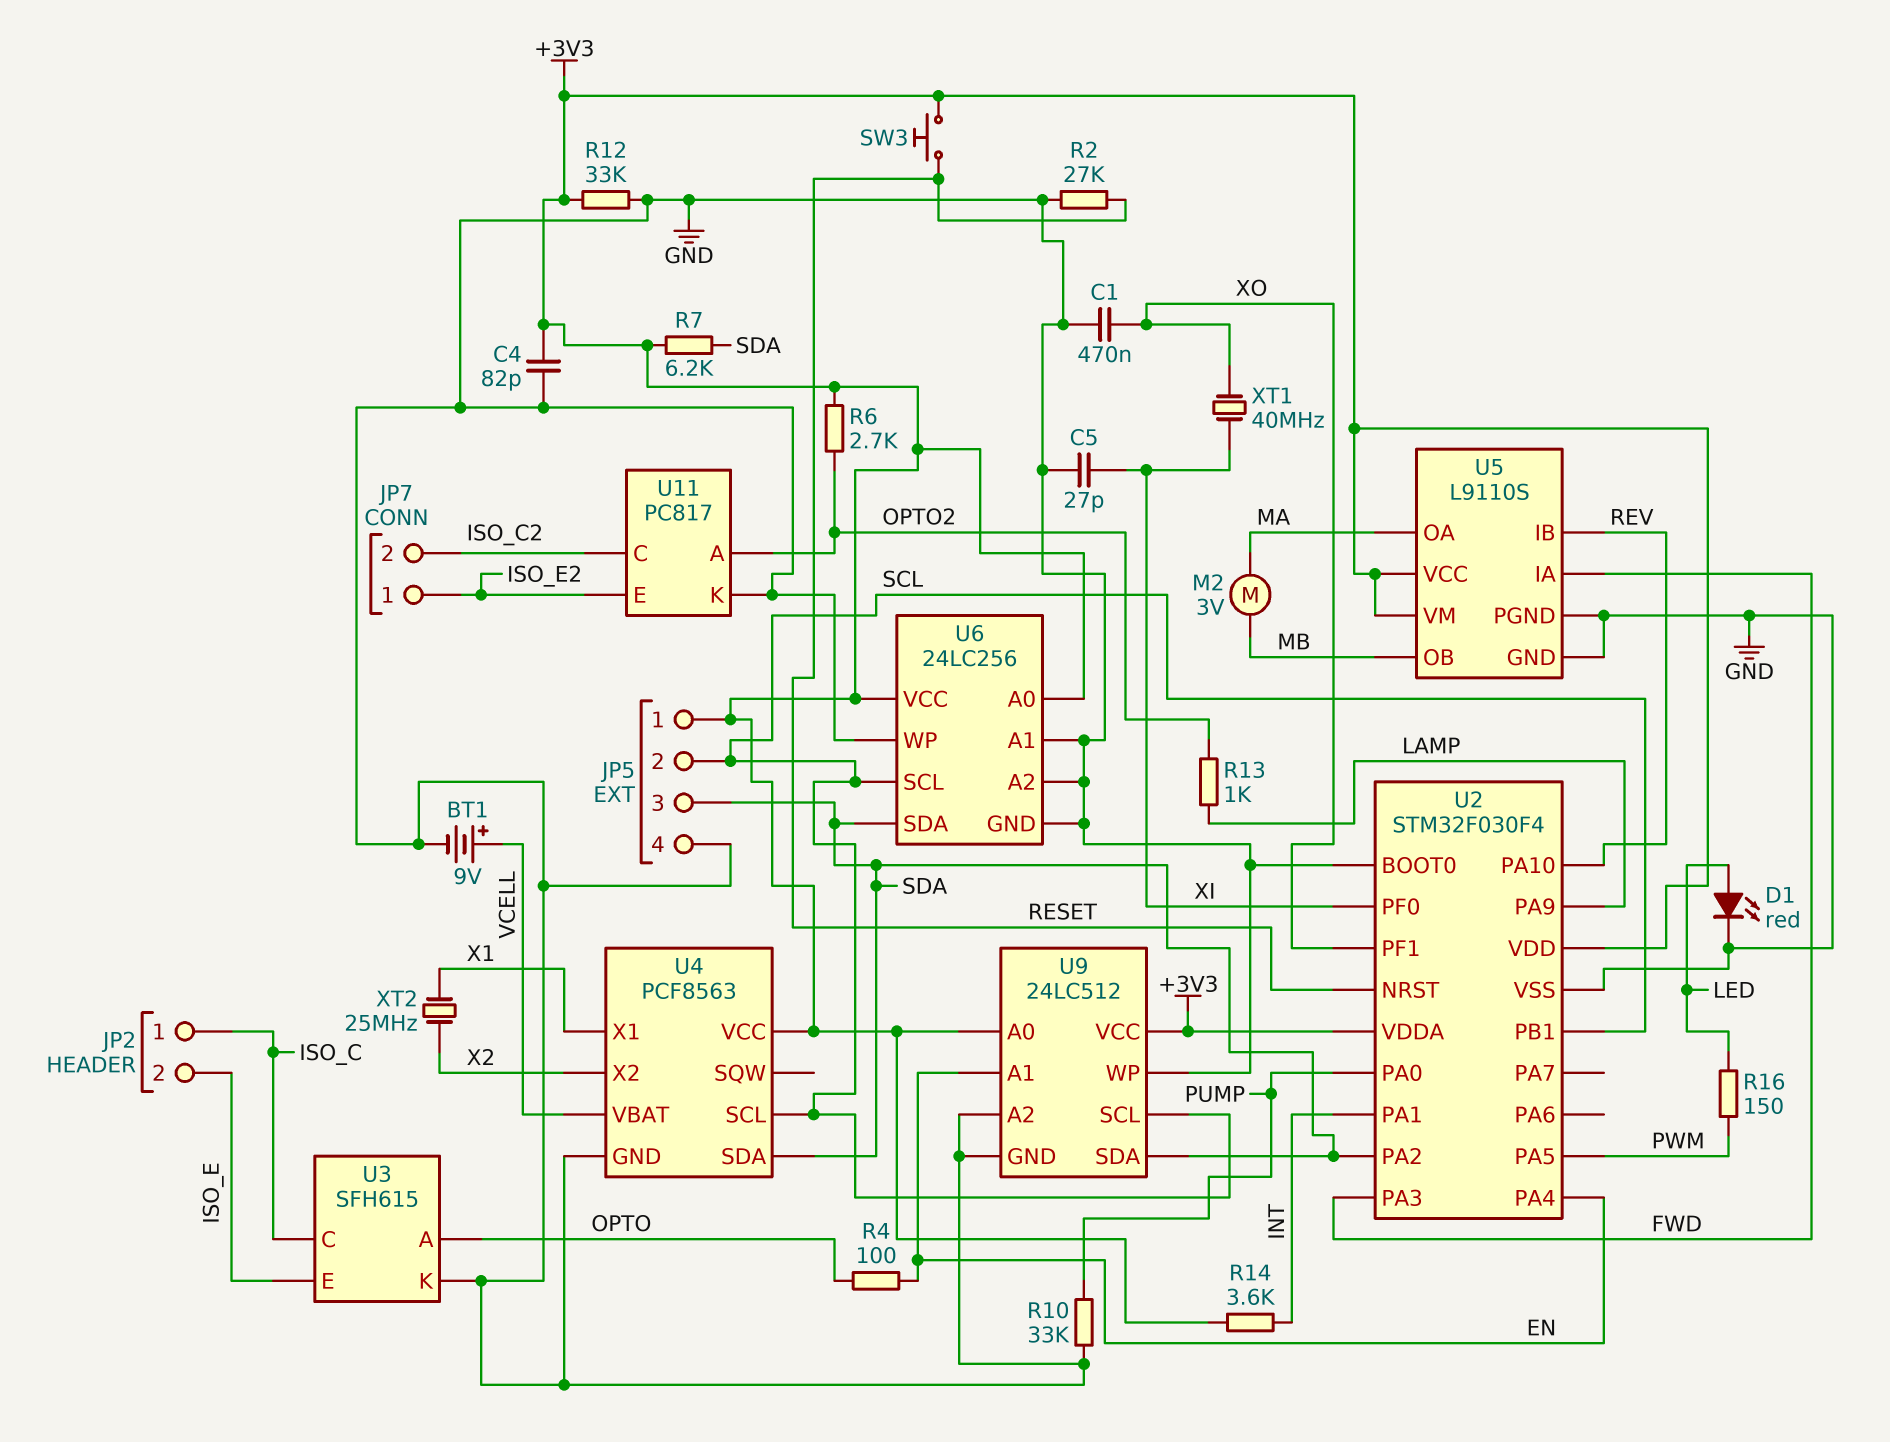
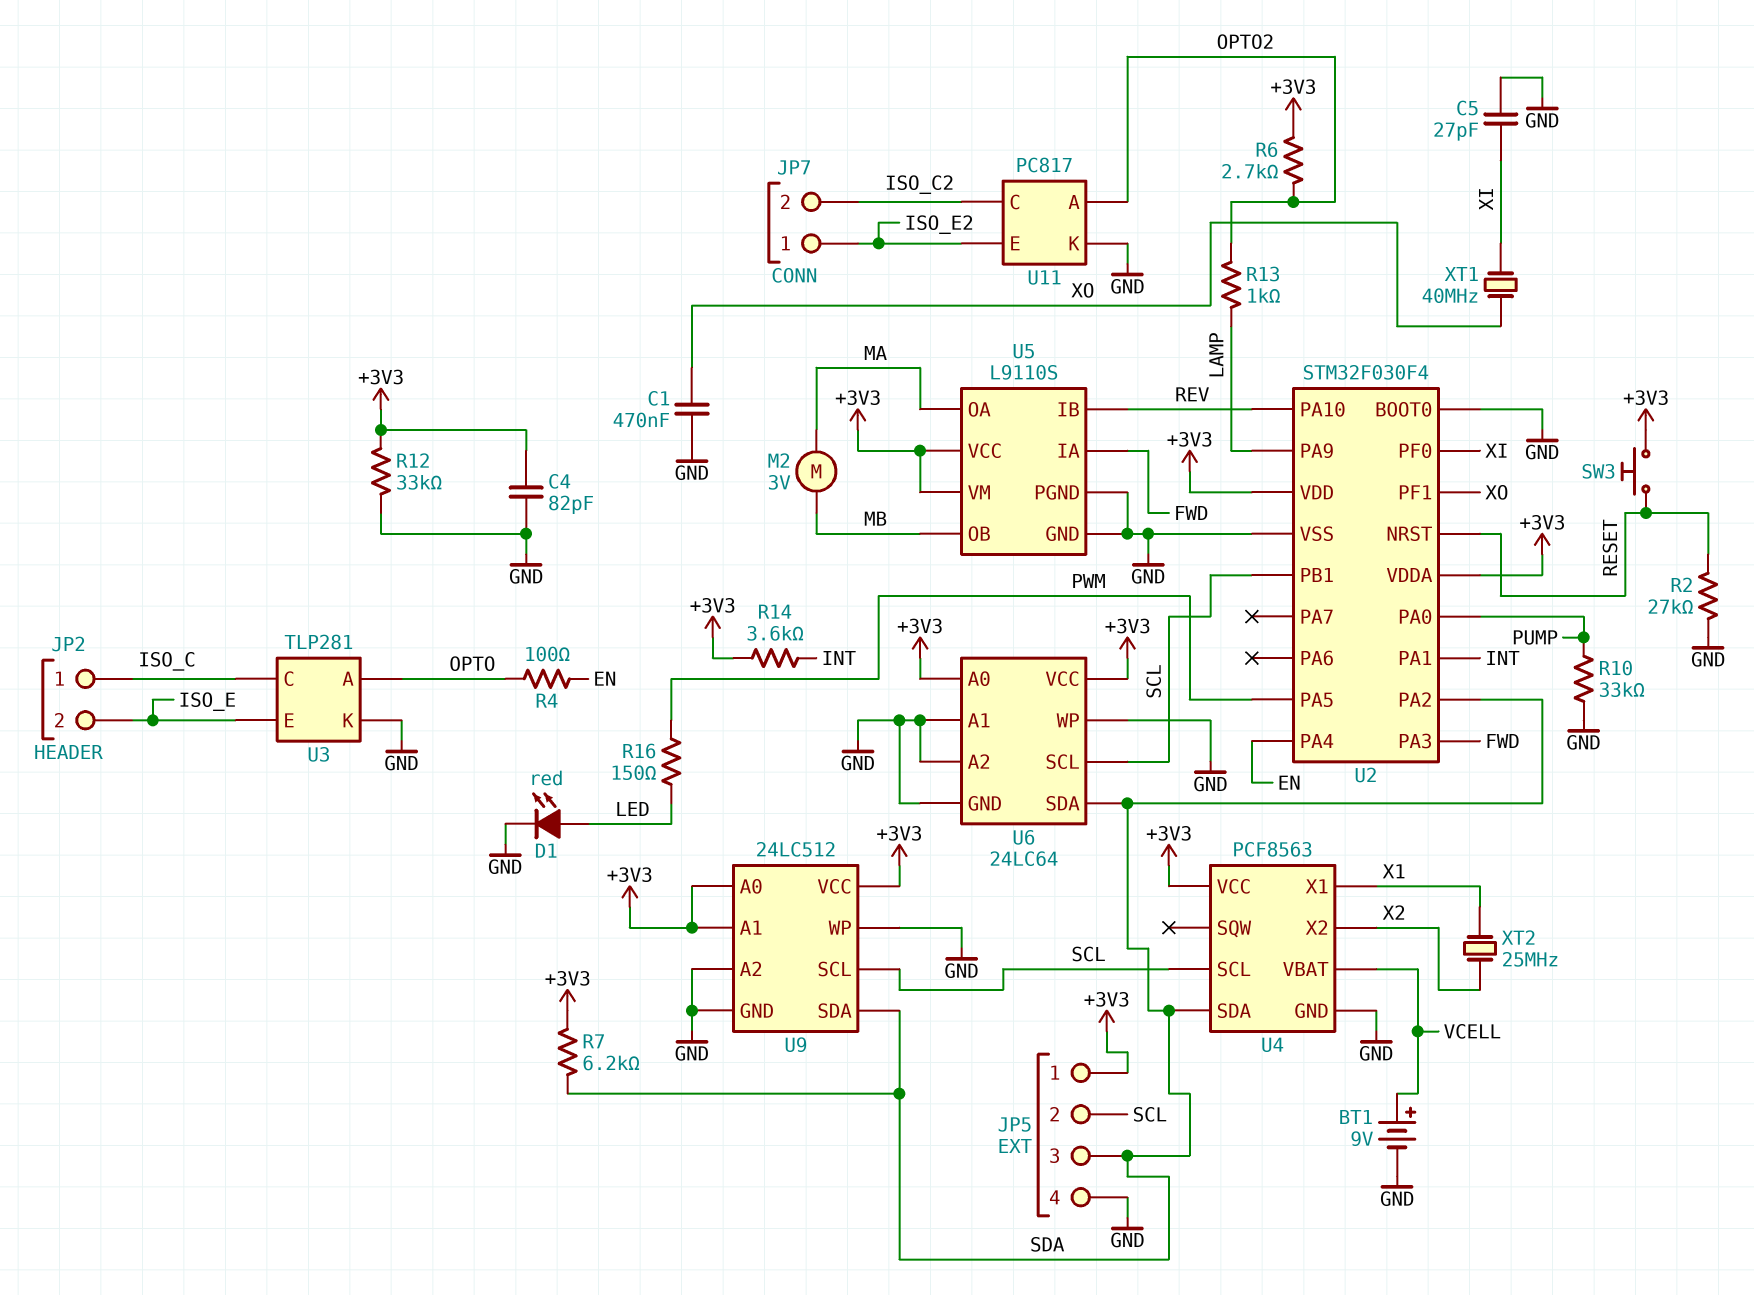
U3: SFH615 -> TLP281
U6: 24LC256 -> 24LC64
U9 pin A1: EN -> +3V3

